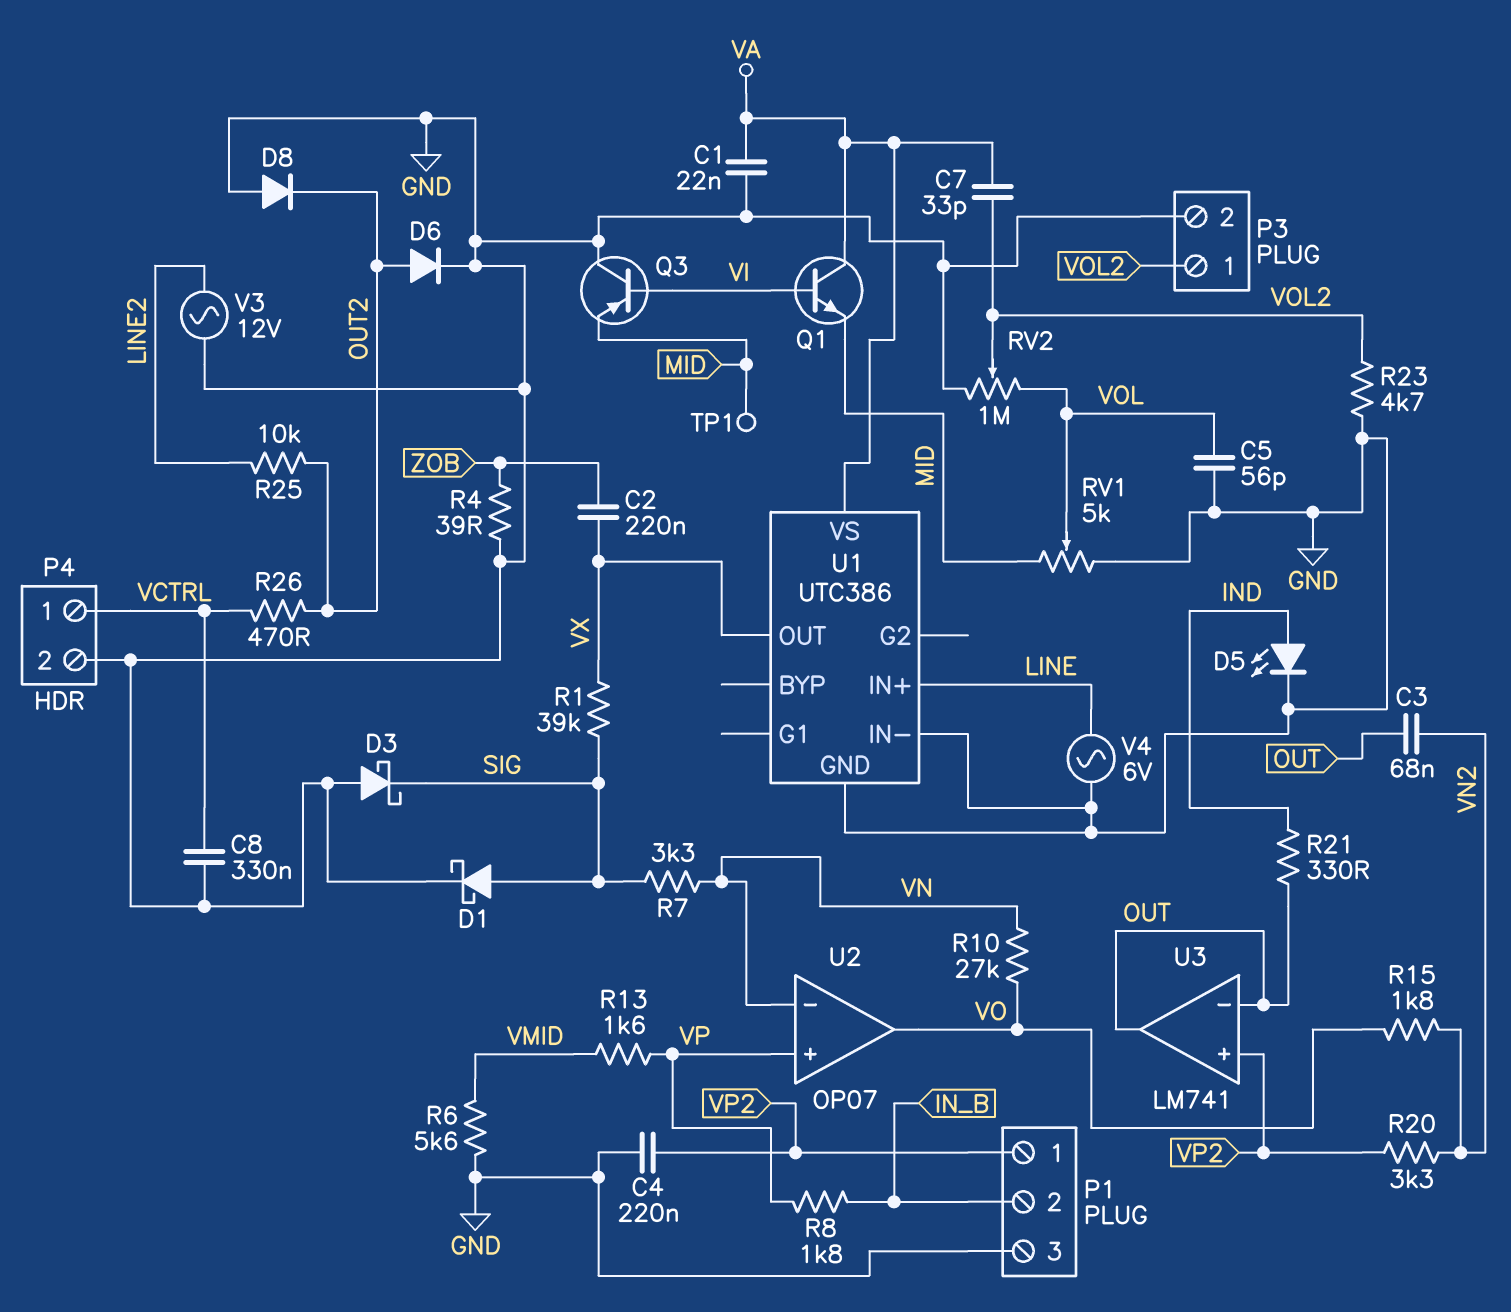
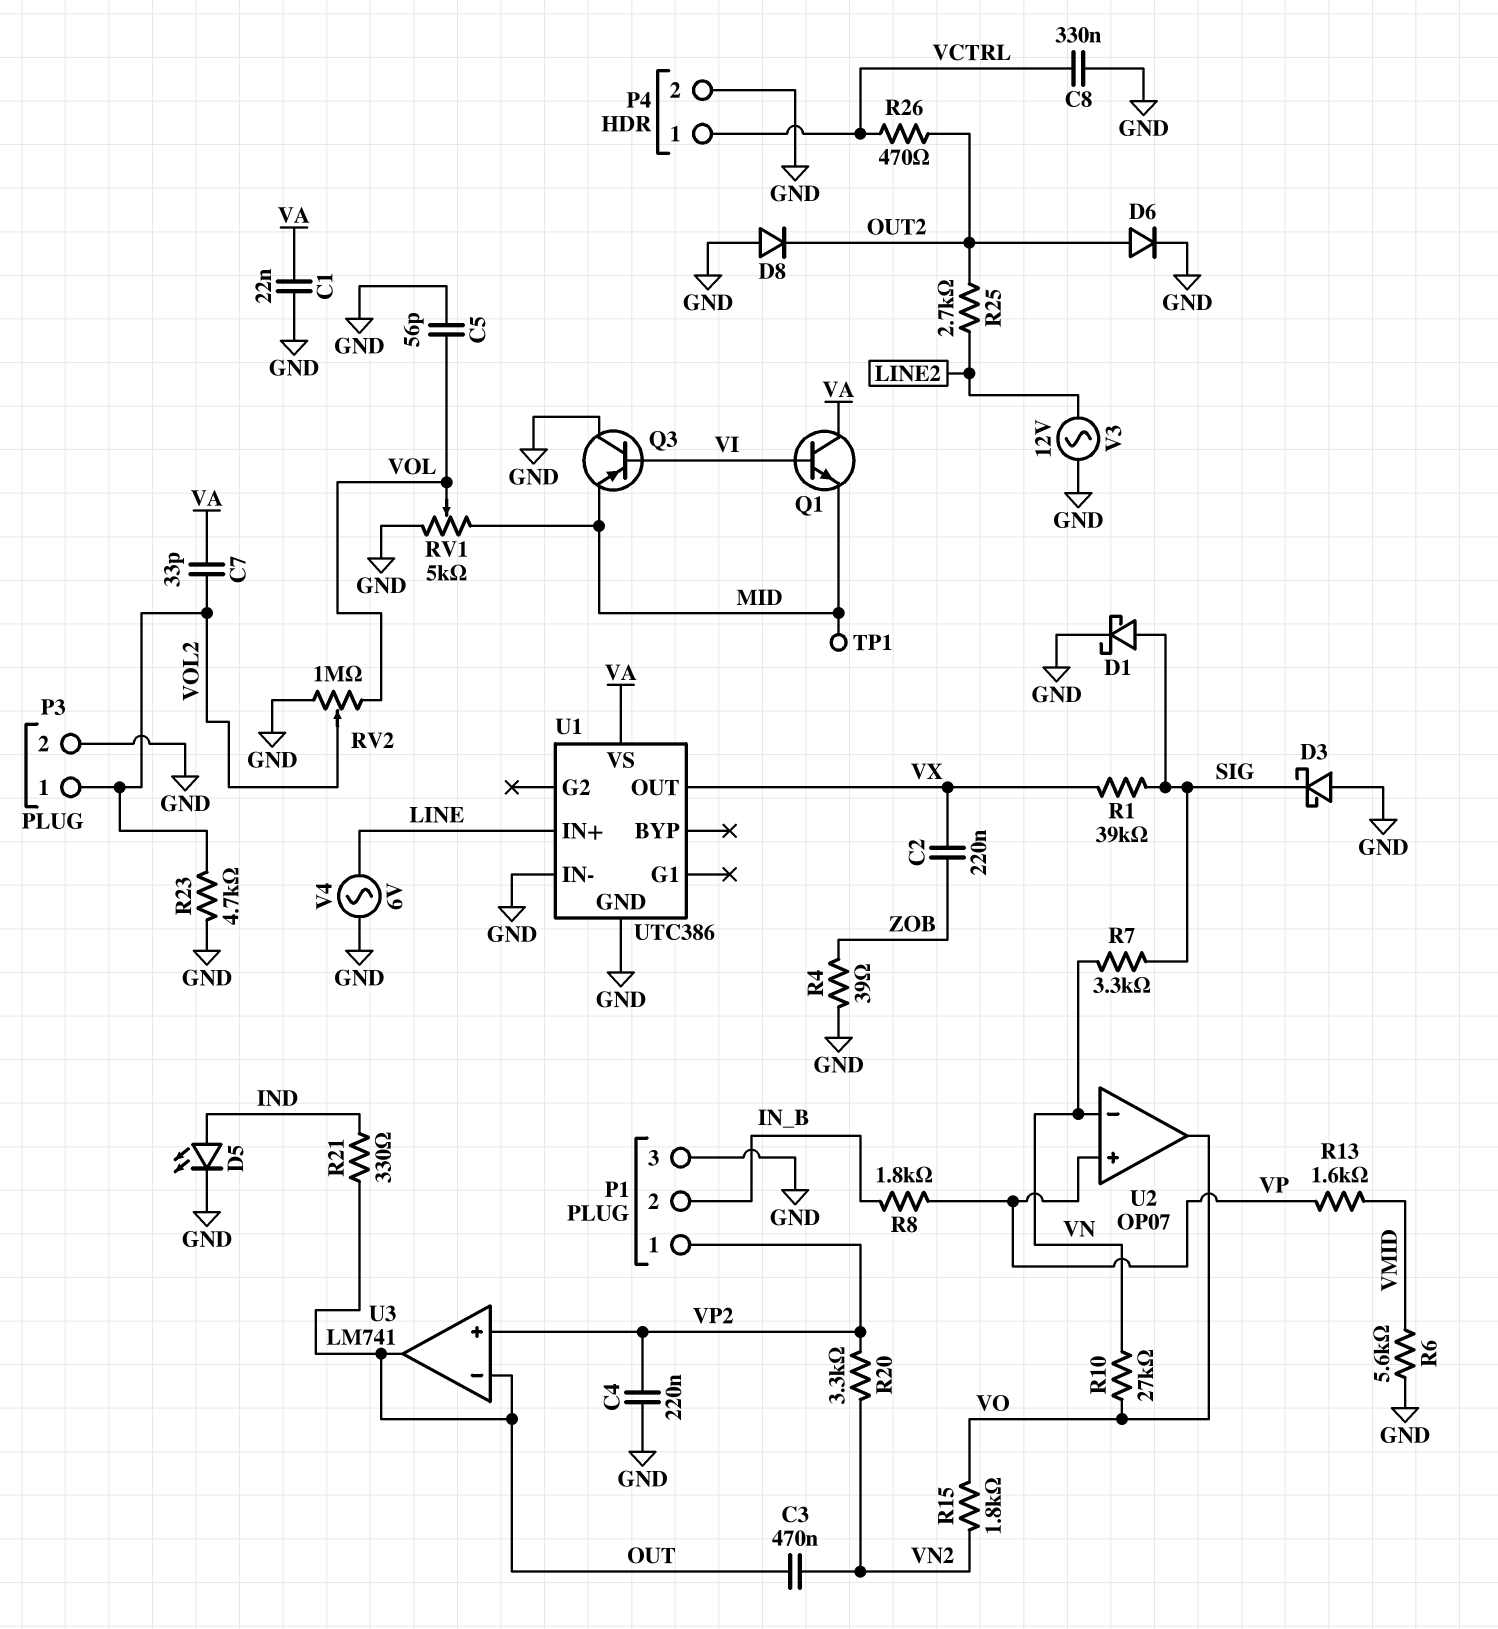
C3: 68nF (OUT, VN2) -> 470nF (OUT, VN2)
R25: 10k (LINE2, OUT2) -> 2.7k (LINE2, OUT2)

